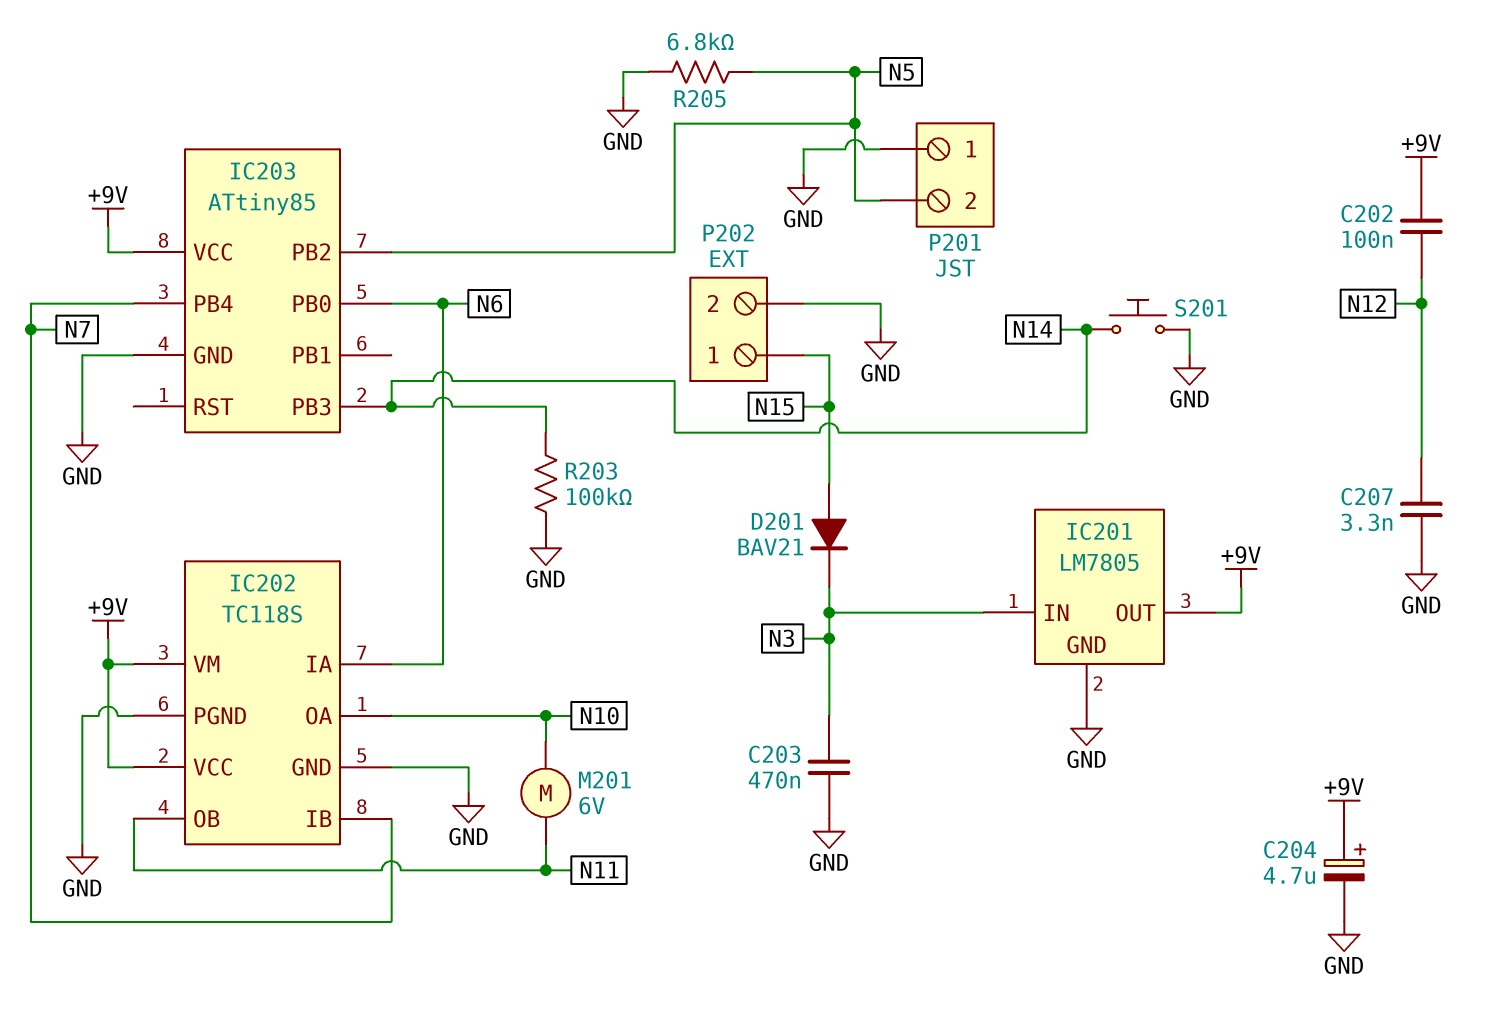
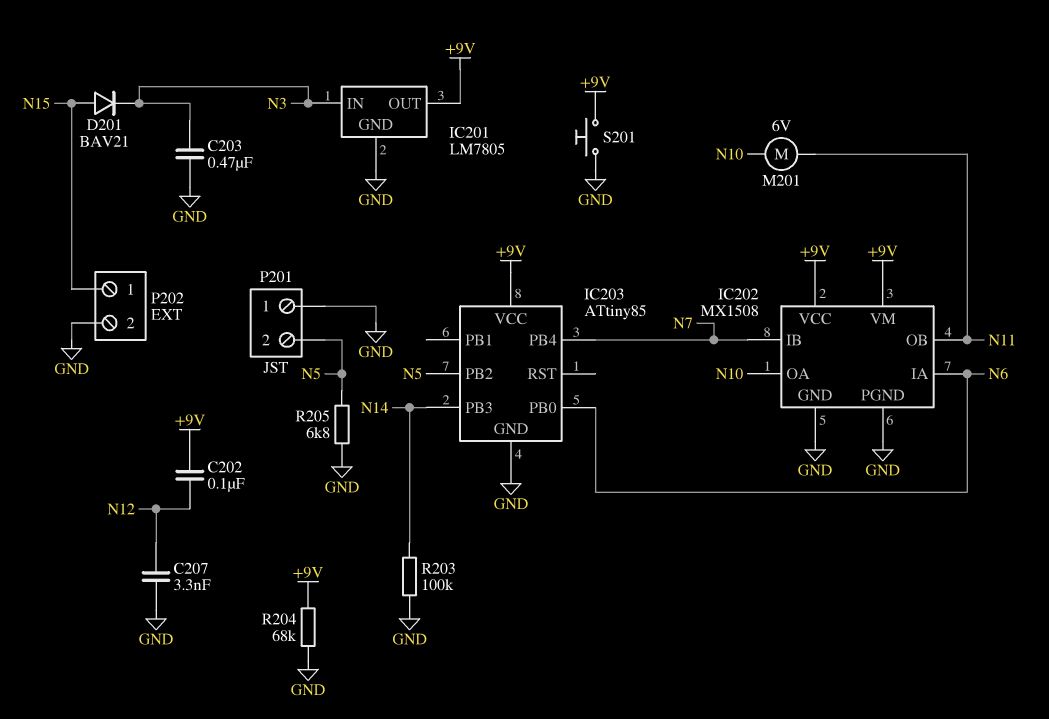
C204: 4.7uF (plus +9V, minus GND) -> none
IC202: TC118S -> MX1508
R204: none -> 68k (+9V, GND)
S201: button (GND, N14) -> button (+9V, GND)

